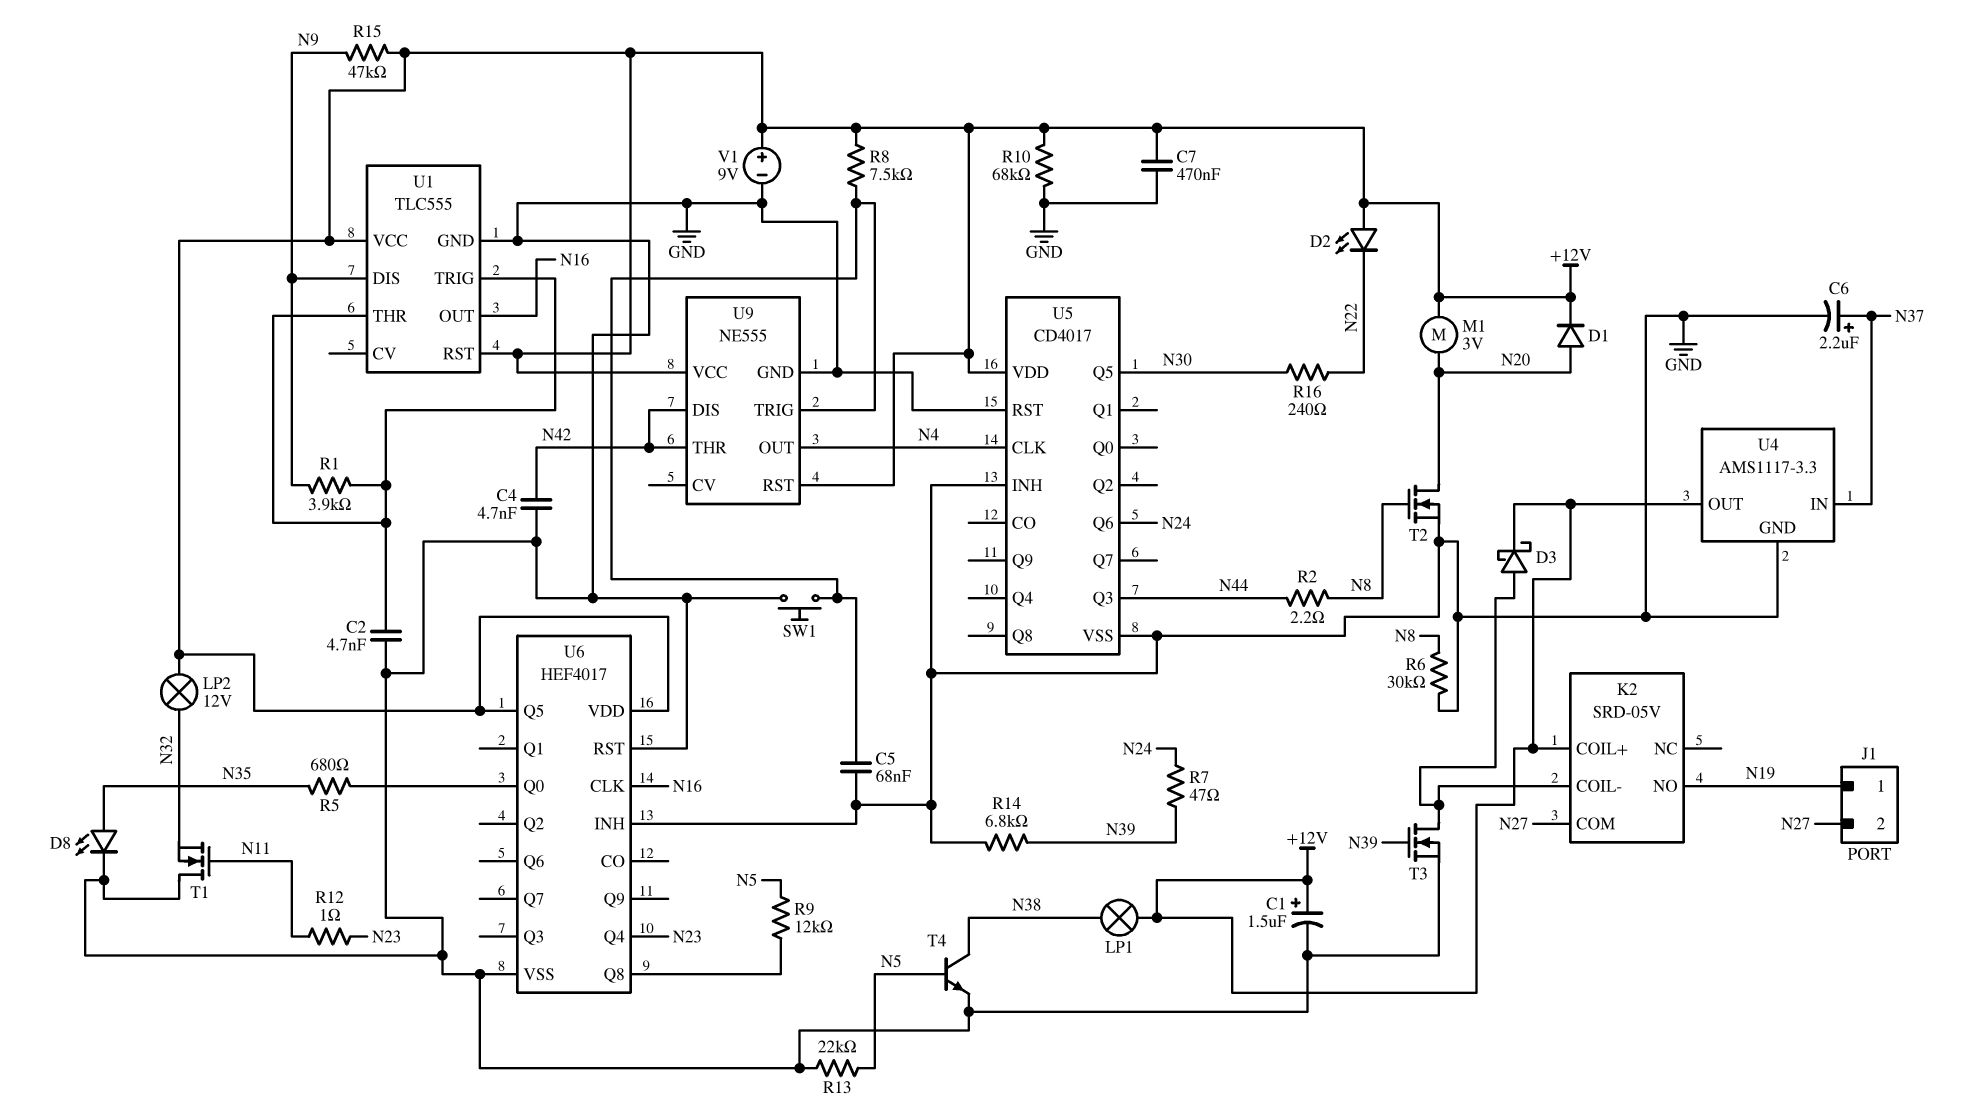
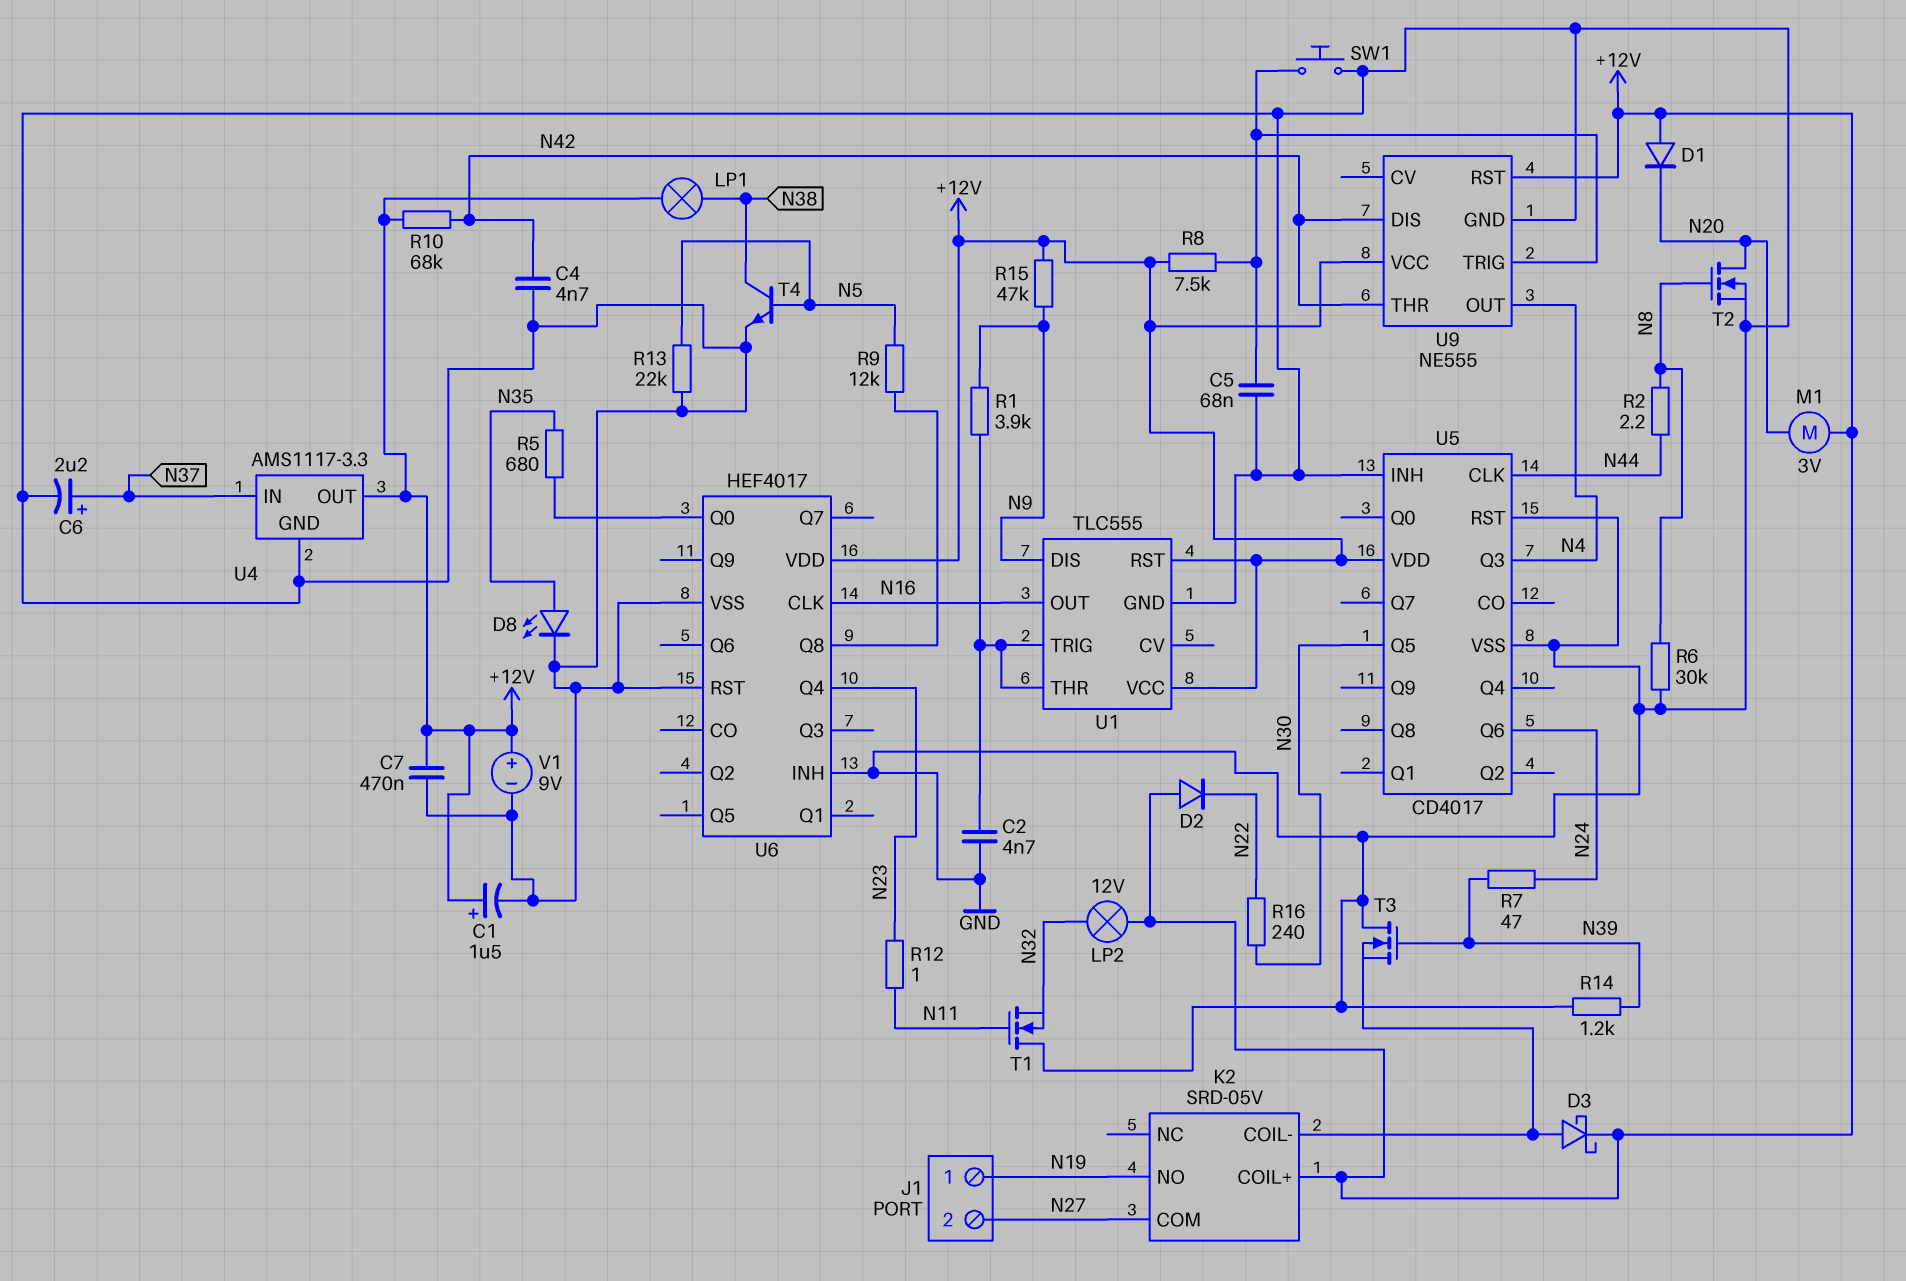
D1: diode (A N20, K +12V) -> diode (A +12V, K N20)
D2: LED (A +12V, K N22) -> diode (A +12V, K N22)
R10: 68k (+12V, GND) -> 68k (+12V, N42)
R14: 6.8k (GND, N39) -> 1.2k (GND, N39)
T3: NMOS (G N39, D K2/COIL-, S GND) -> NMOS (G N39, D GND, S K2/COIL-)
U5 pin CLK: N4 -> N44
U5 pin Q3: N44 -> N4
U6 pin Q5: +12V -> none

